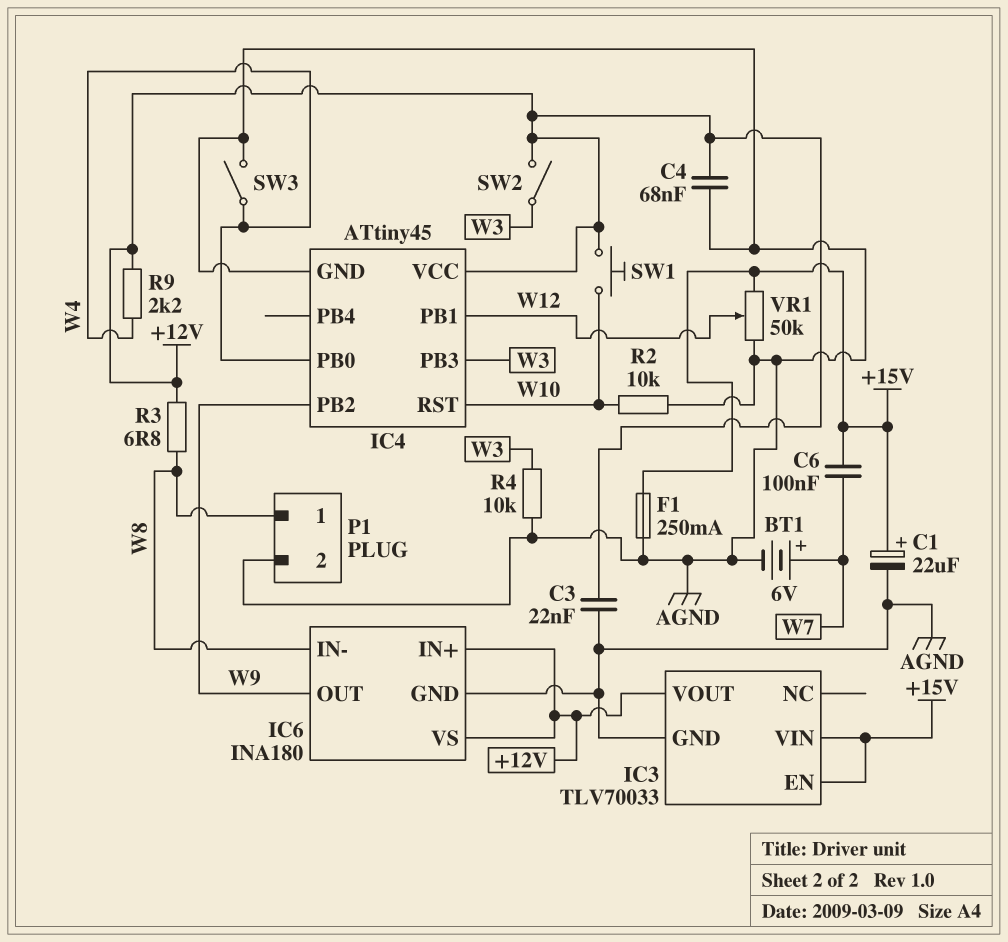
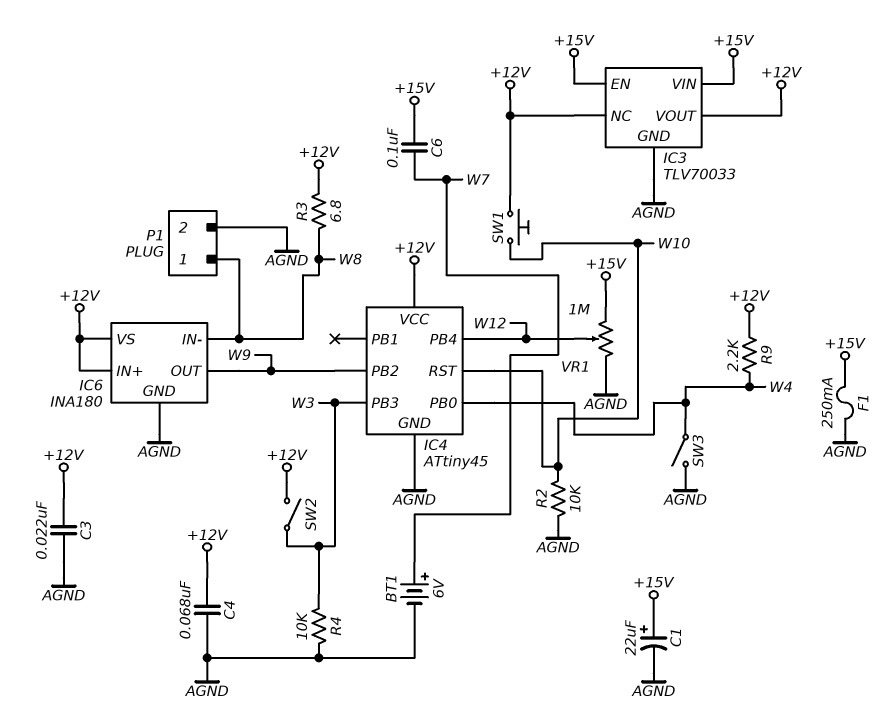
IC3 pin NC: none -> +12V
IC4 pin PB1: W12 -> none
IC4 pin PB4: none -> W12
VR1: 50k (+15V, AGND, wiper W12) -> 1M (+15V, AGND, wiper W12)

